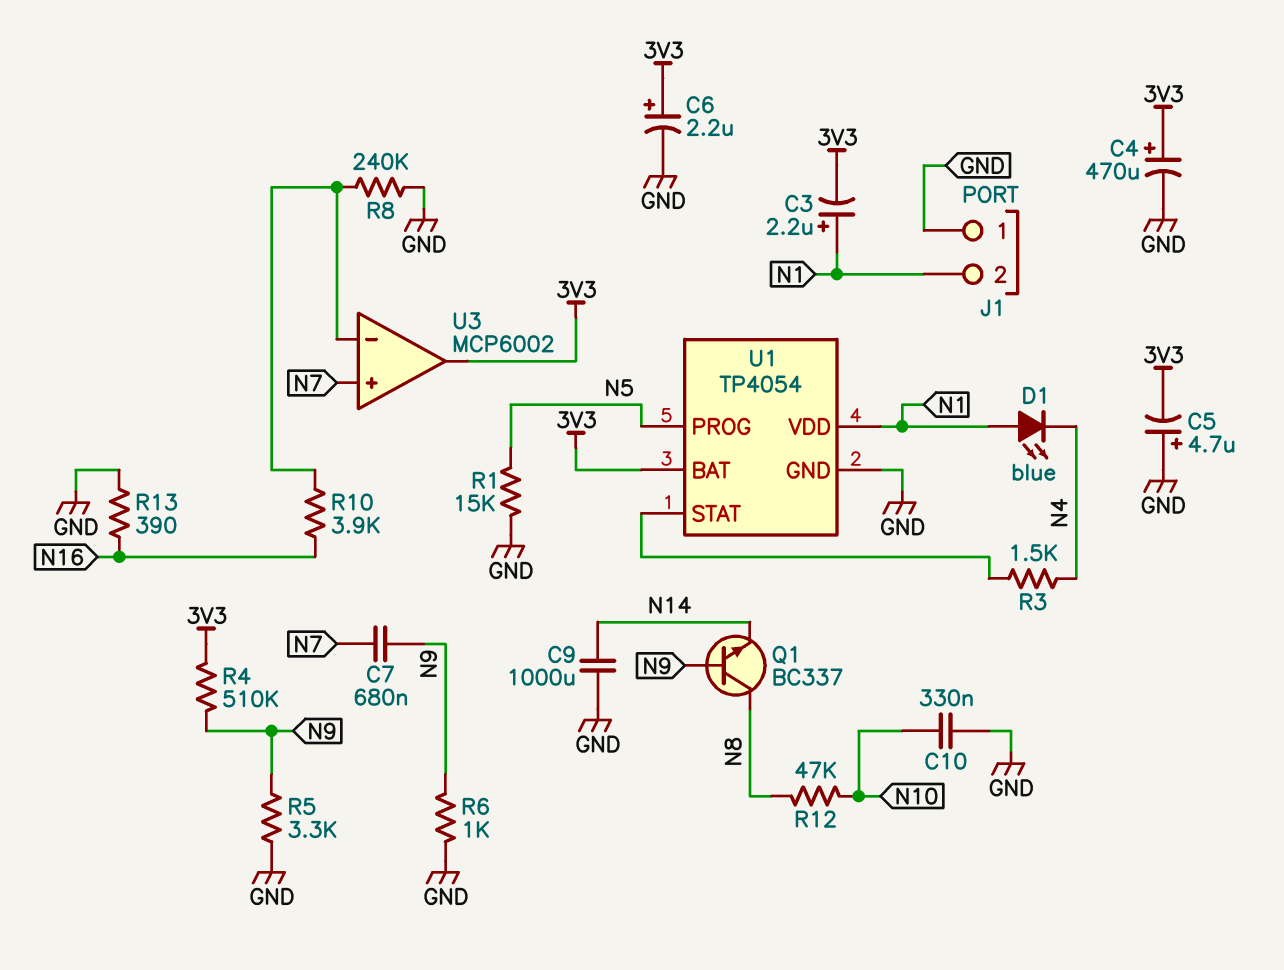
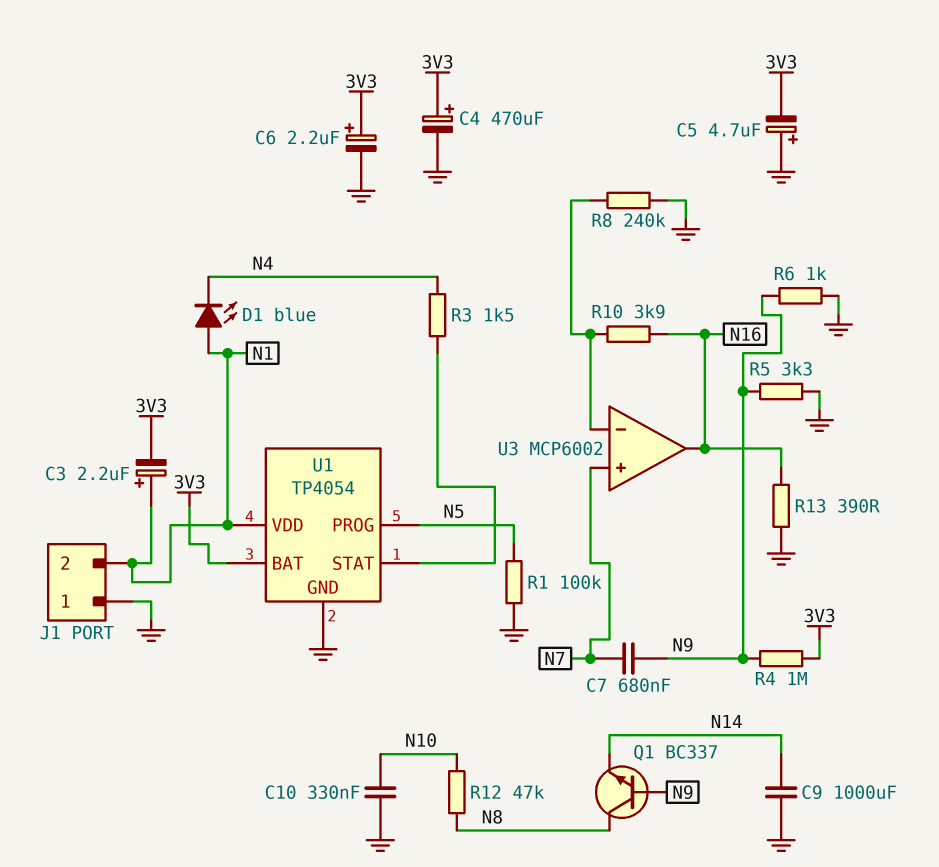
R1: 15k (GND, N5) -> 100k (GND, N5)
R4: 510k (3V3, N9) -> 1M (3V3, N9)
U3 pin out: 3V3 -> N16

